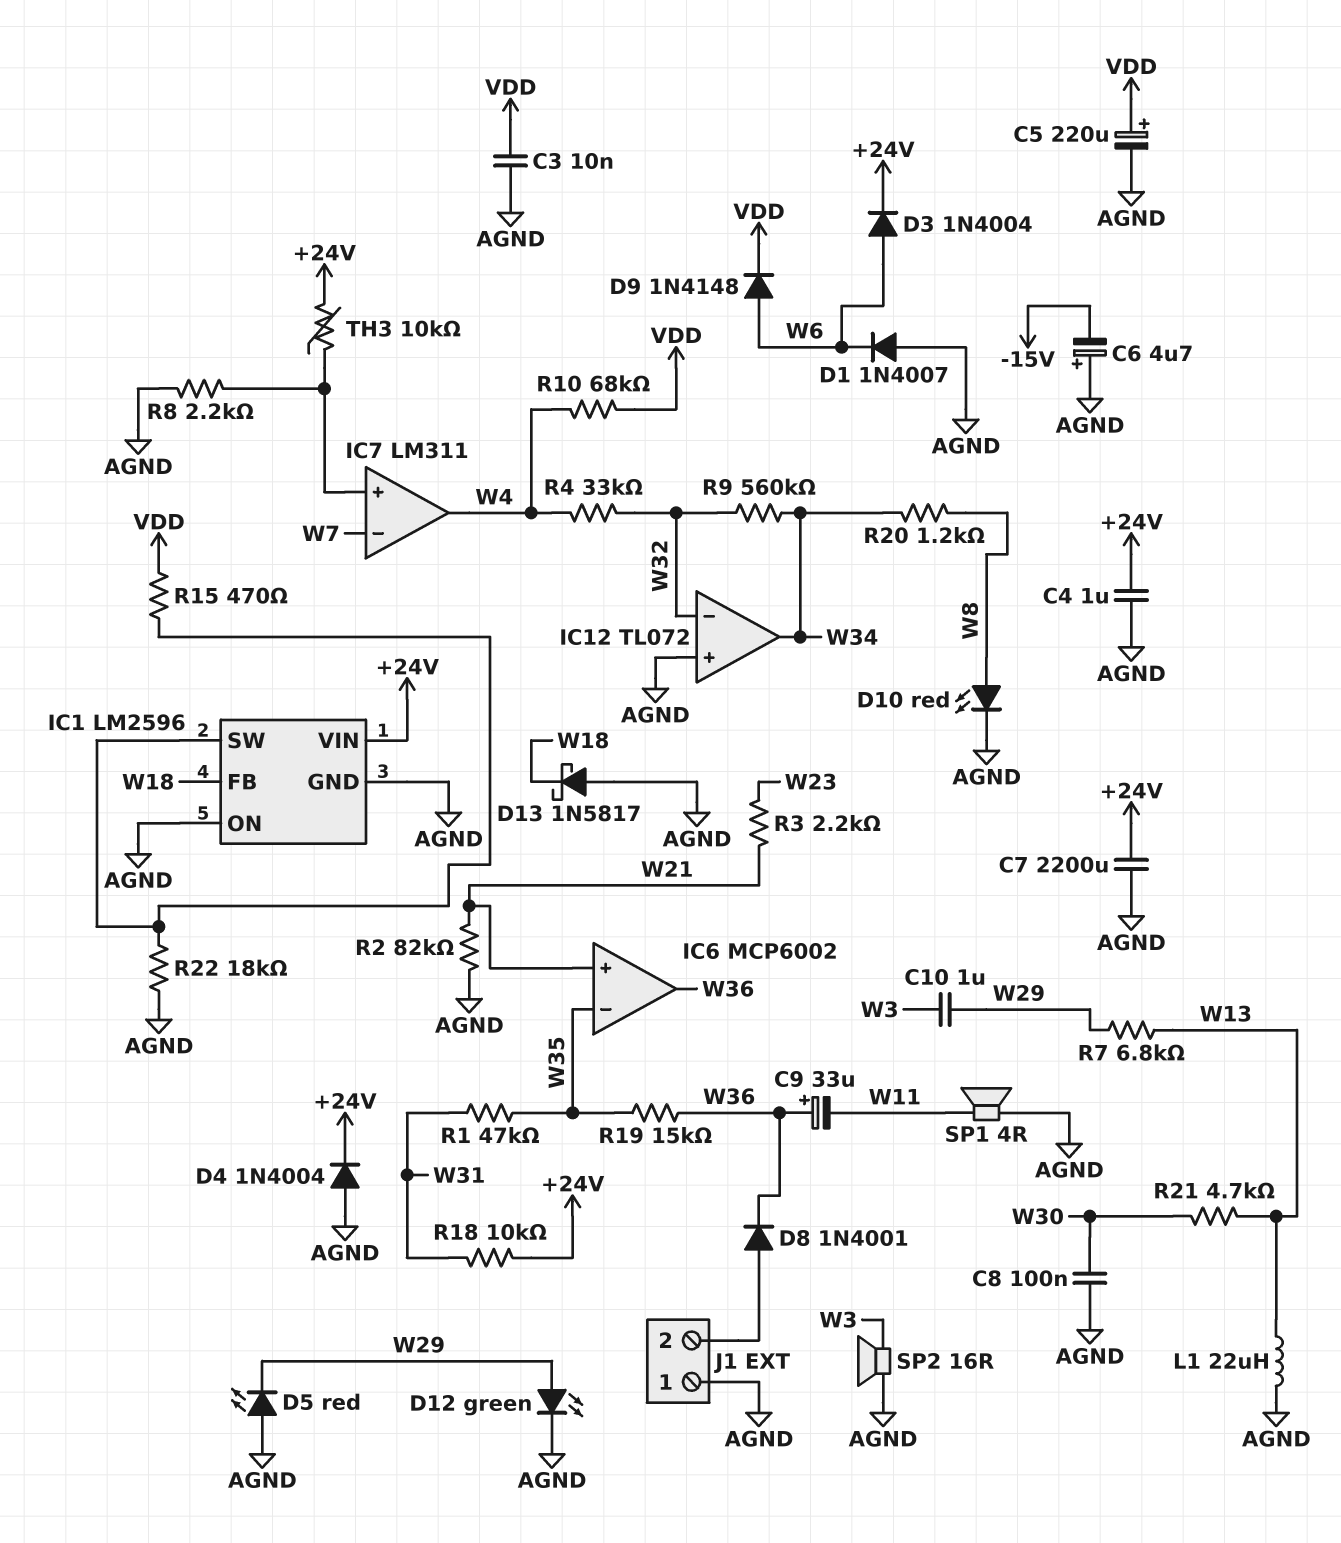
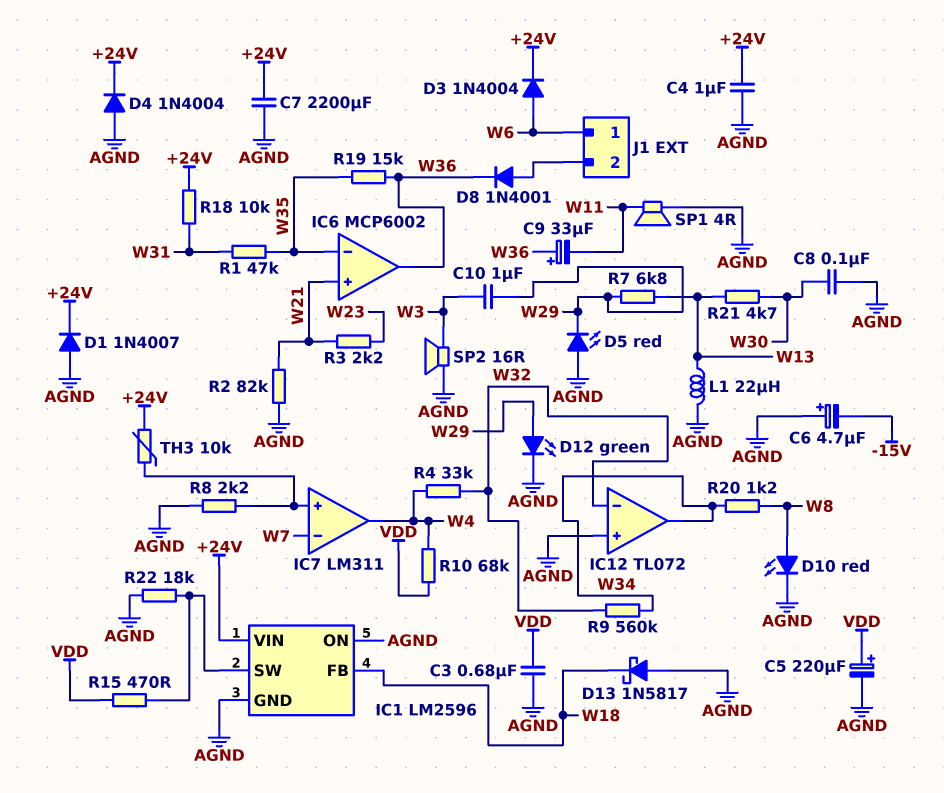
C3: 10nF (AGND, VDD) -> 680nF (AGND, VDD)
D1: diode 1N4007 (A AGND, K W6) -> diode 1N4007 (A AGND, K +24V)
D9: diode 1N4148 (A W6, K VDD) -> none
J1 pin 1: AGND -> W6

